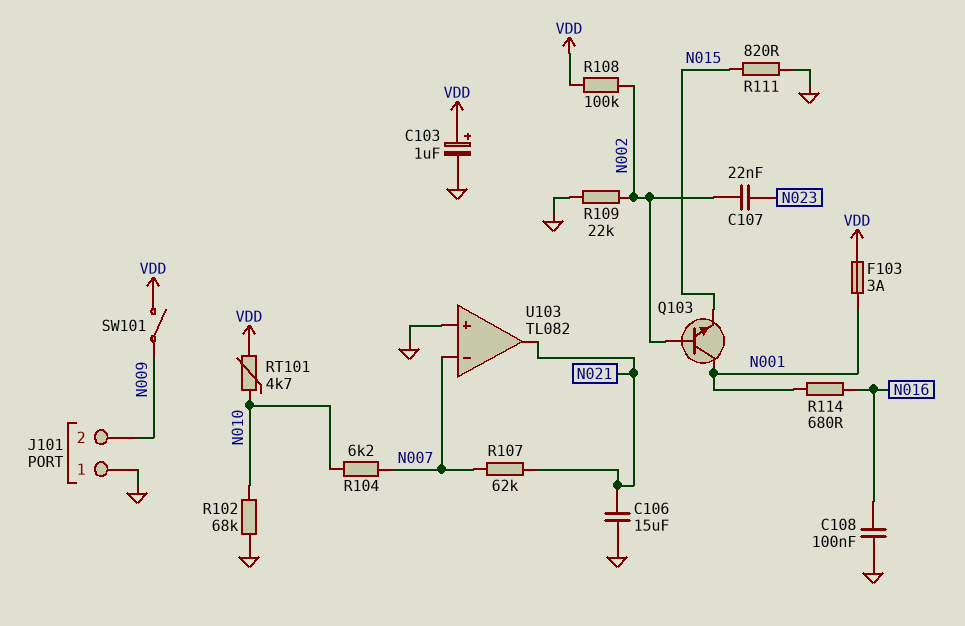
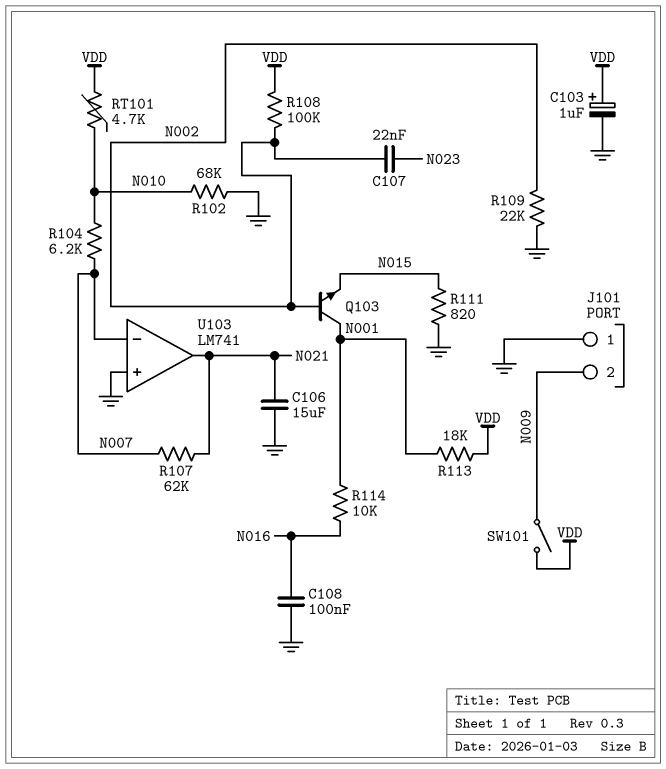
F103: 3A (N001, VDD) -> none
R113: none -> 18k (N001, VDD)
R114: 680 (N001, N016) -> 10k (N001, N016)
U103: TL082 -> LM741

